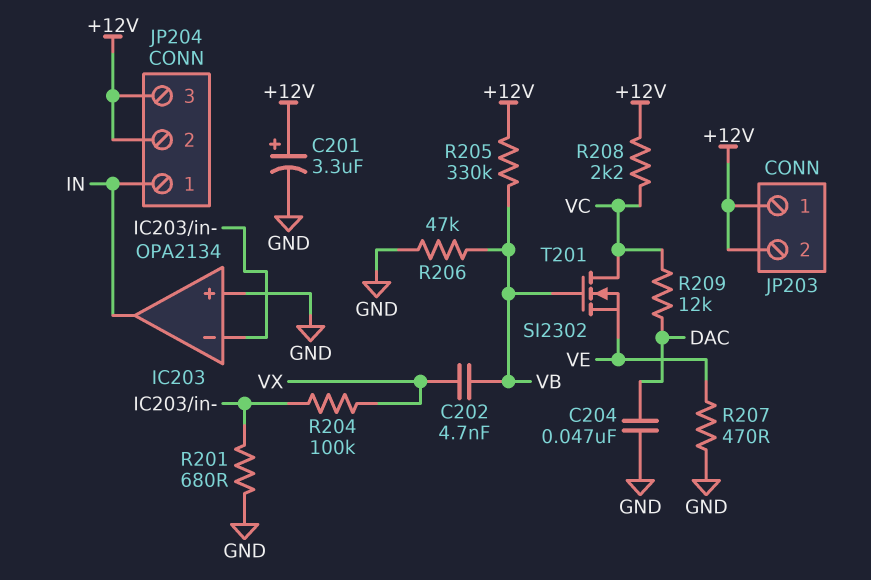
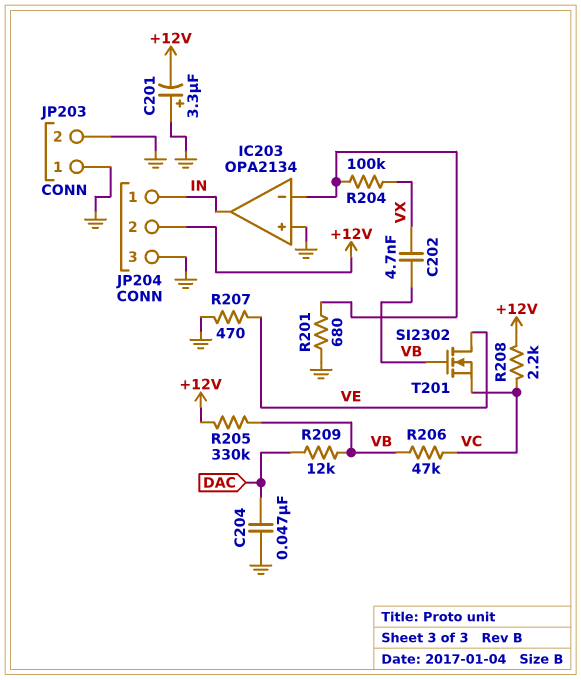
C201: 3.3uF (plus +12V, minus GND) -> 3.3uF (plus GND, minus +12V)
JP203 pin 1: +12V -> GND
JP203 pin 2: +12V -> GND
JP204 pin 3: +12V -> GND
R206: 47k (GND, VB) -> 47k (VB, VC)
R209: 12k (DAC, VC) -> 12k (DAC, VB)
T201: NMOS SI2302 (G VB, D VC, S VE) -> NMOS SI2302 (G VB, D VE, S VC)

